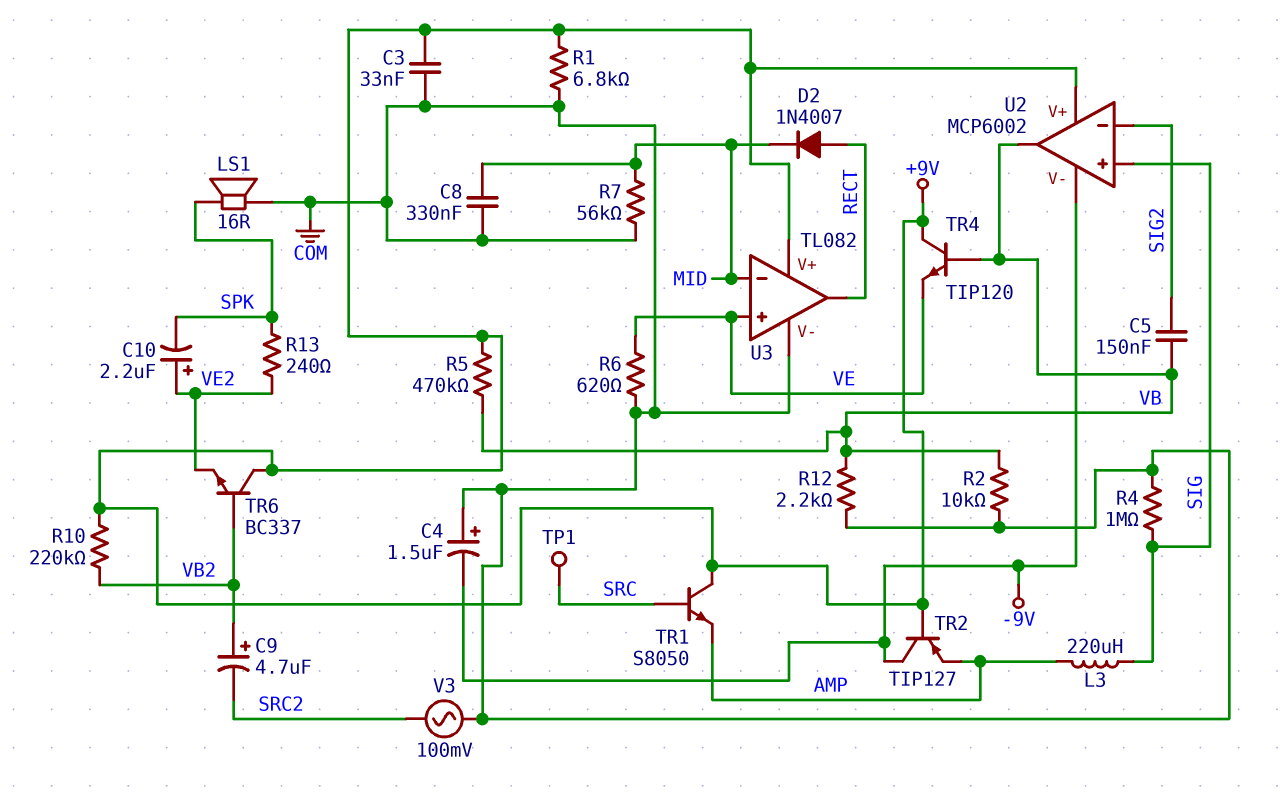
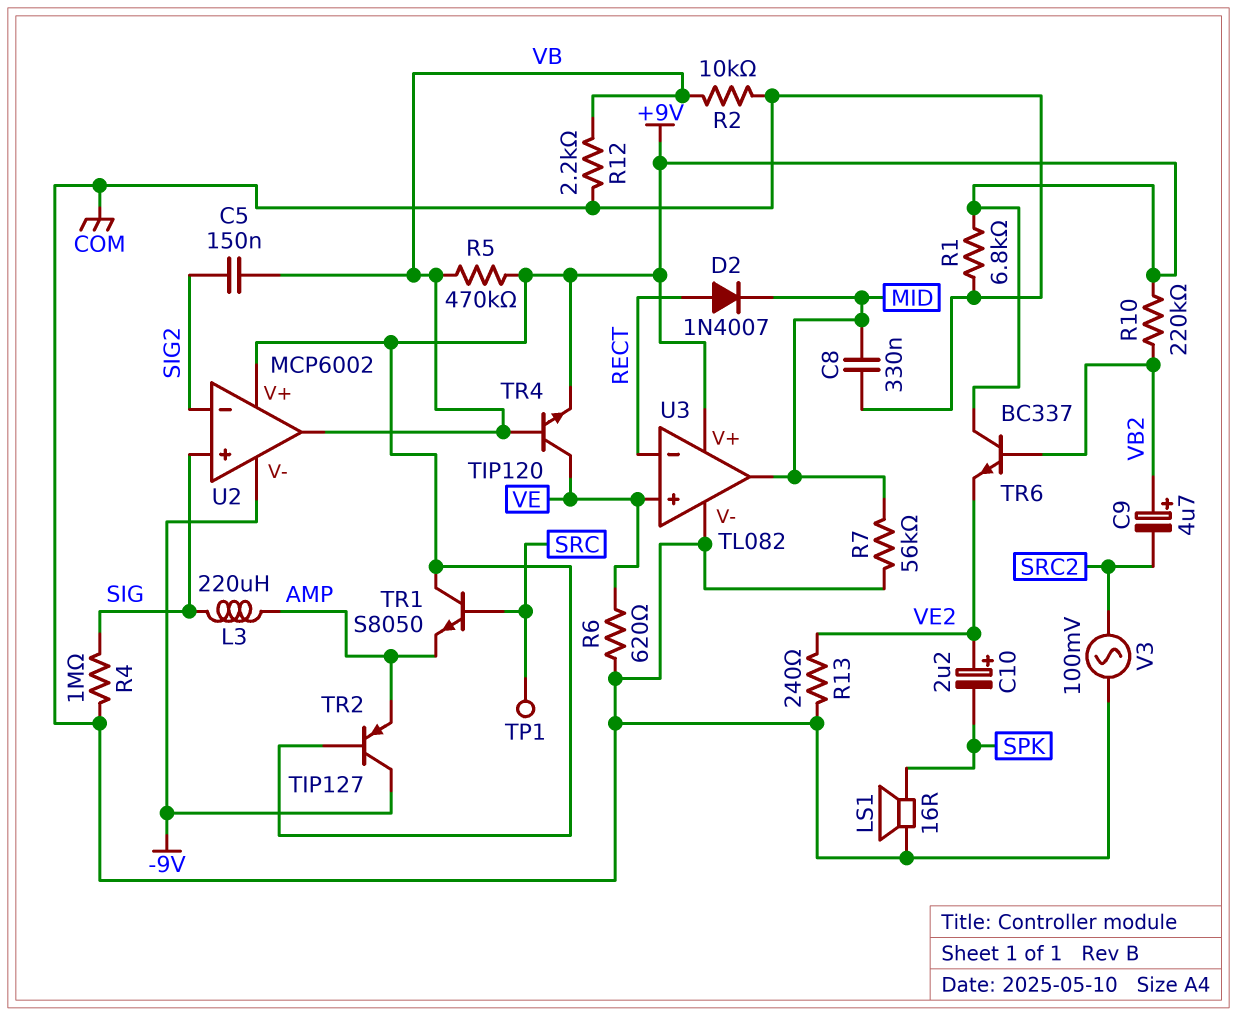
C3: 33nF (+9V, COM) -> none
C4: 1.5uF (plus COM, minus -9V) -> none
R13: 240 (SPK, VE2) -> 240 (COM, VE2)
TR4: NPN TIP120 (B VB, C +9V, E VE) -> NPN TIP120 (B VB, C VE, E +9V)
U3 pin in-: MID -> RECT
U3 pin out: RECT -> MID

